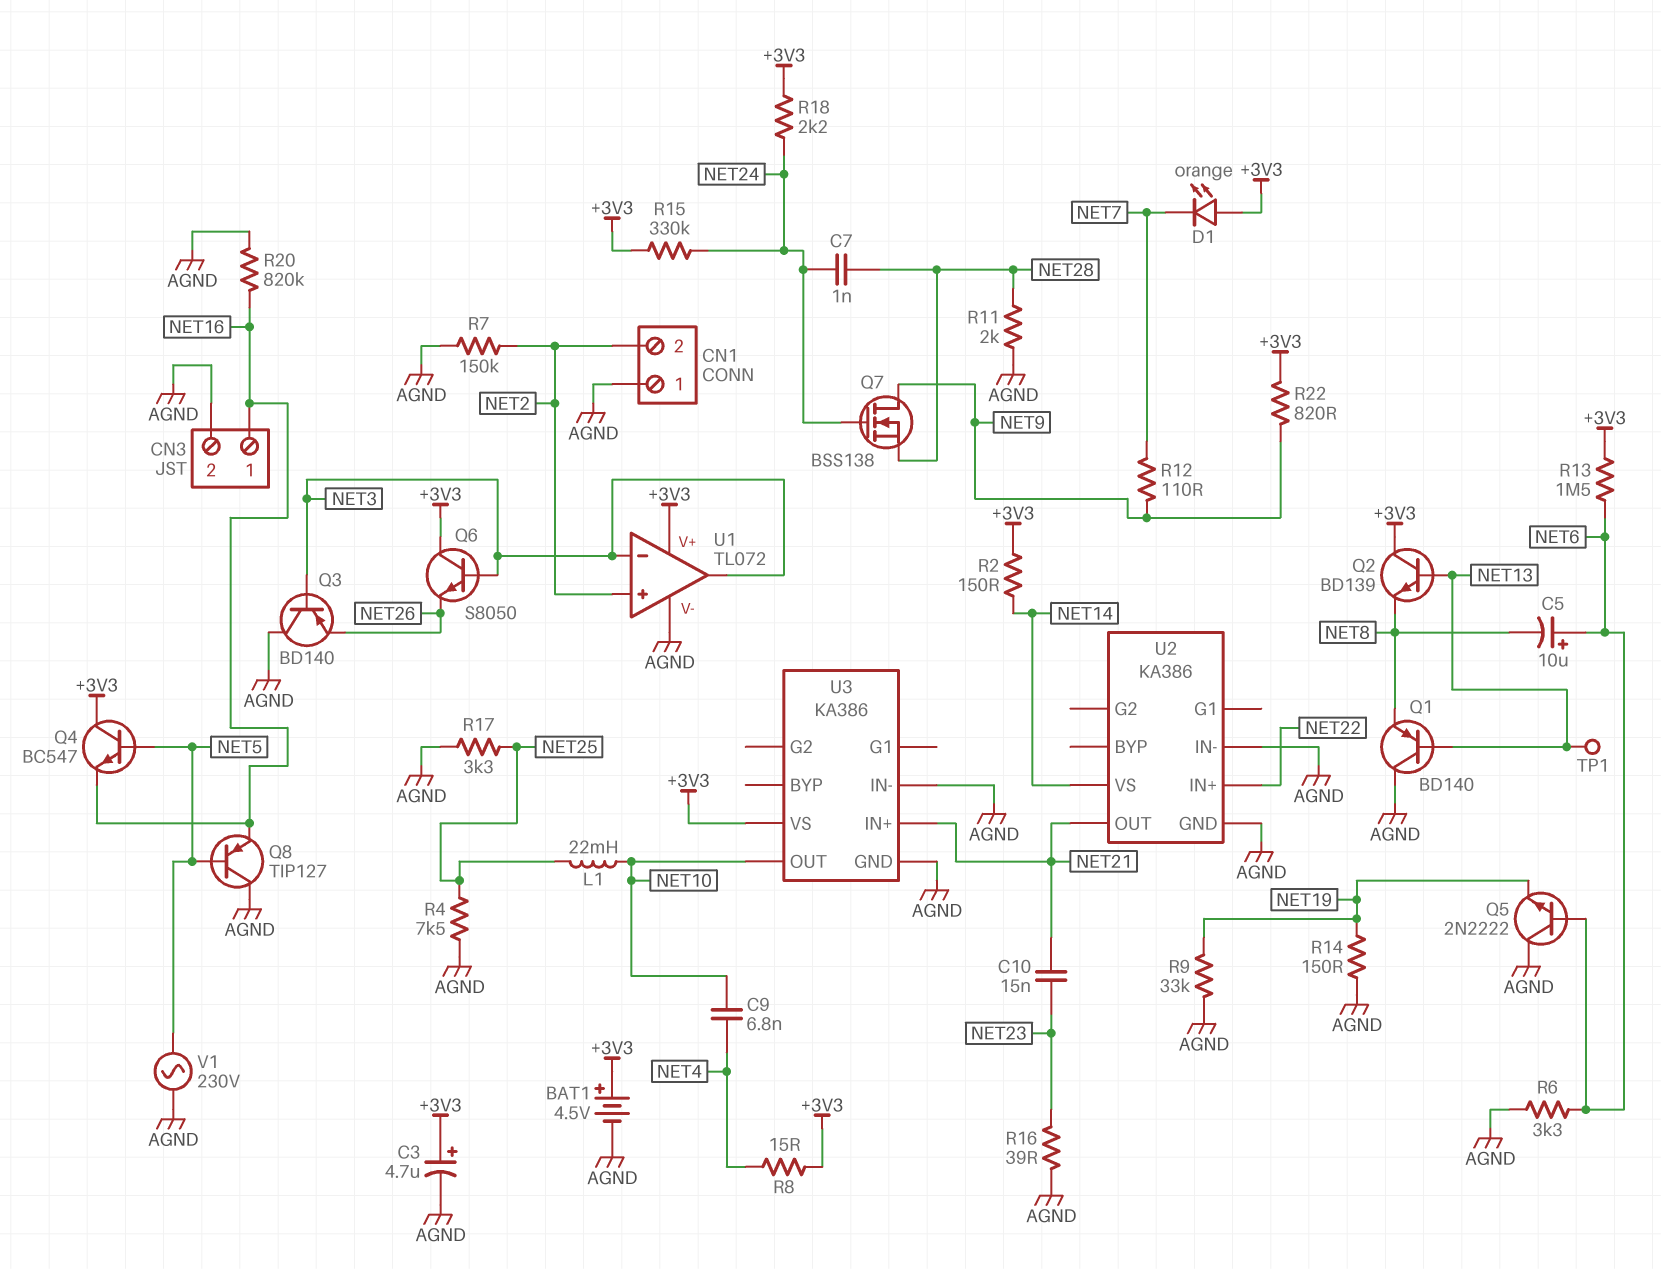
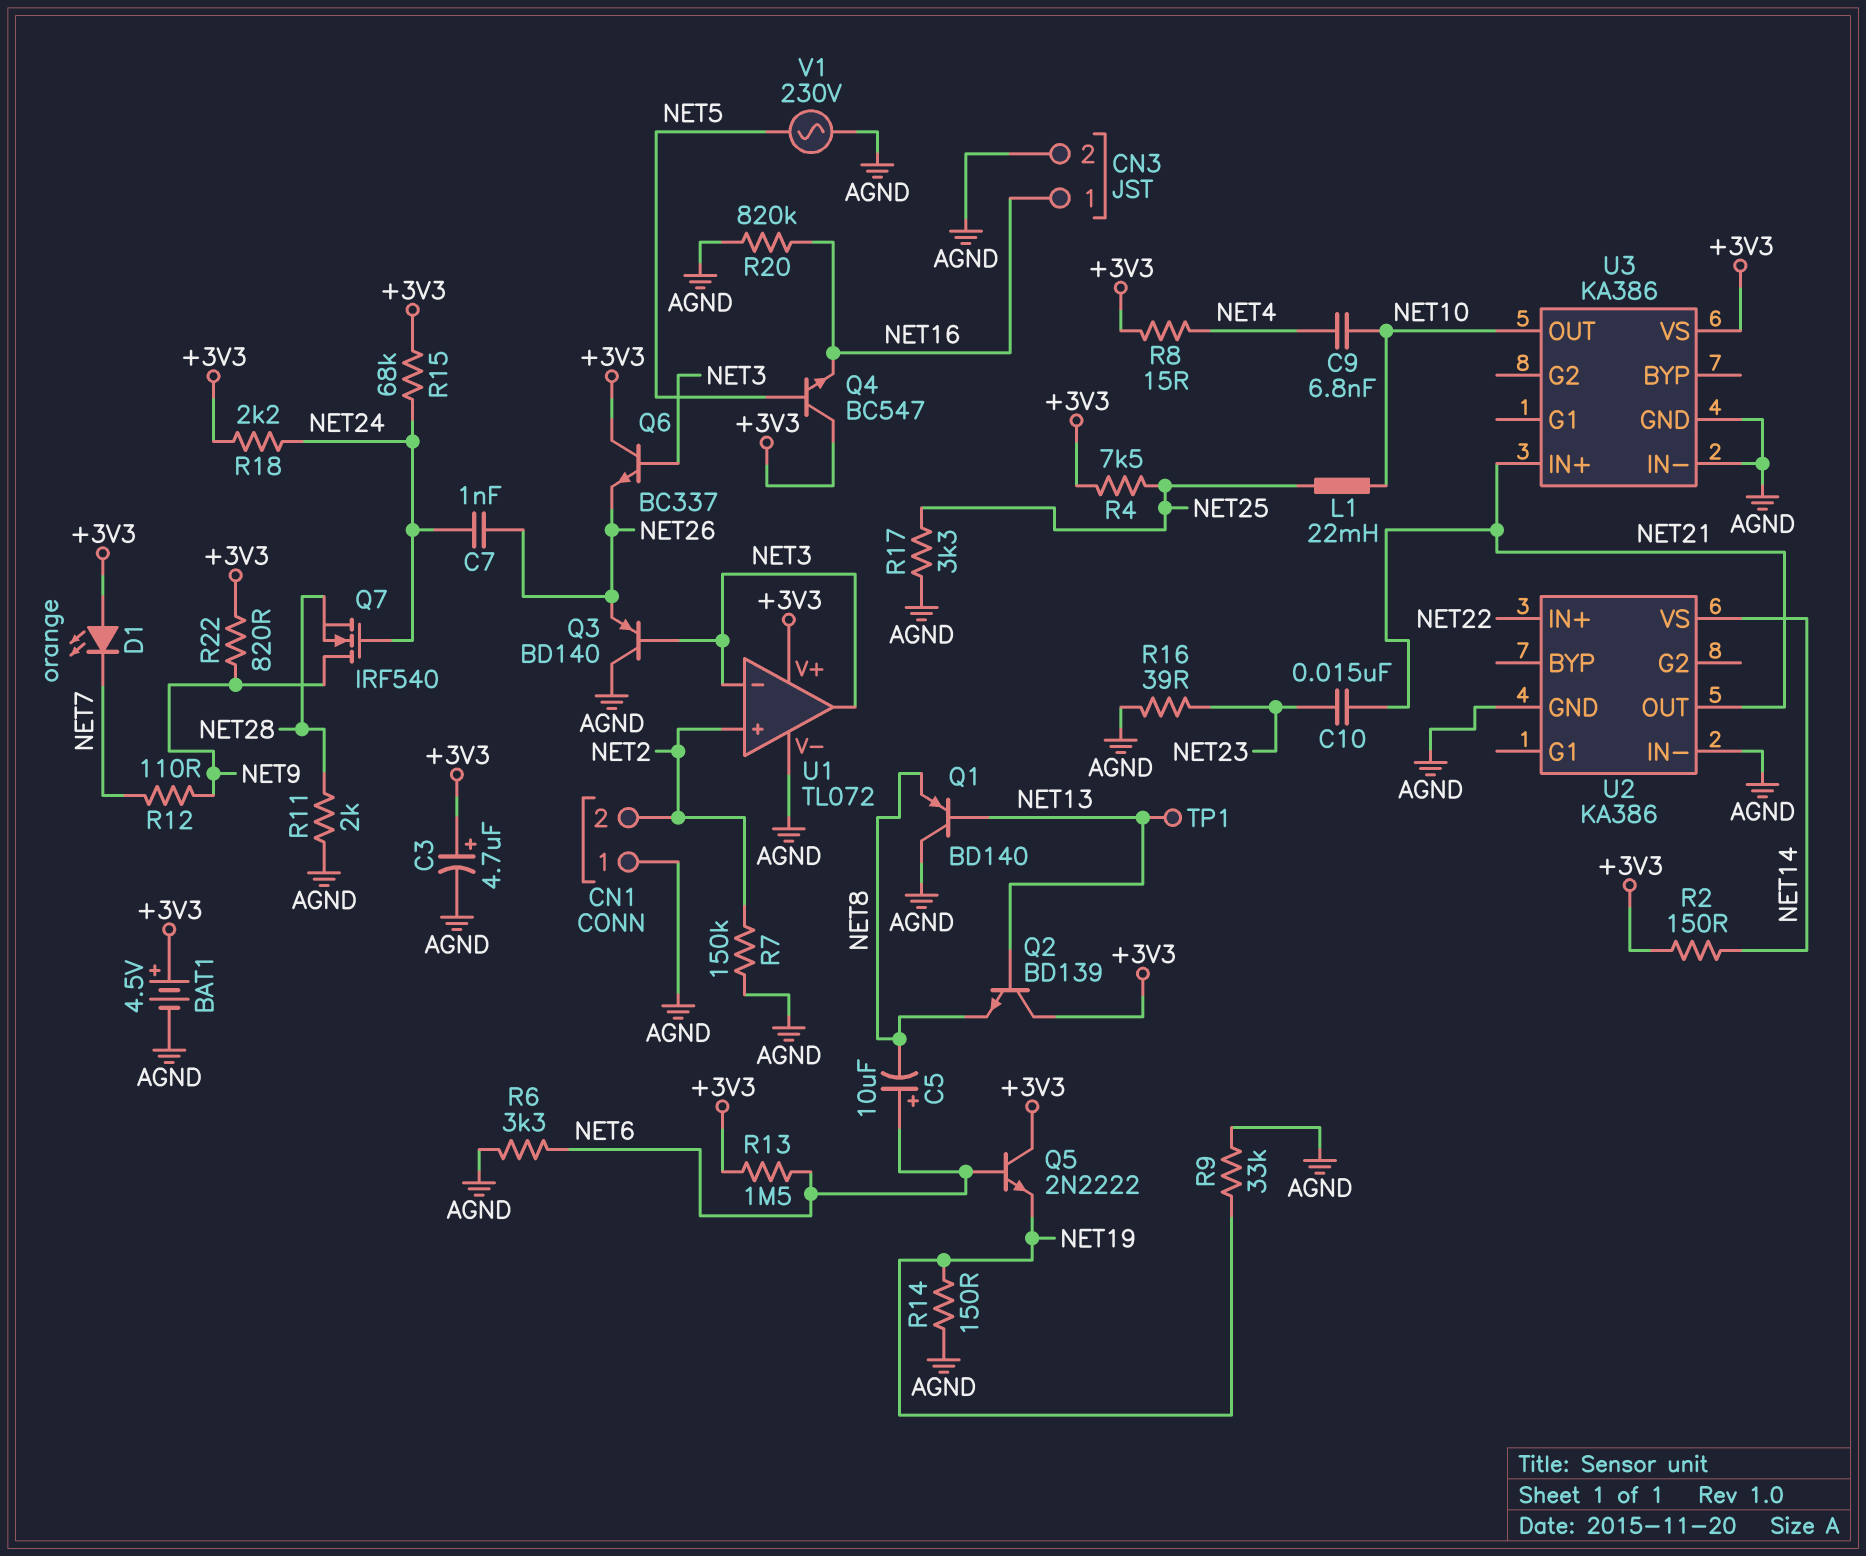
C7: 1nF (NET24, NET28) -> 1nF (NET24, NET26)
Q5: NPN 2N2222 (B NET6, C AGND, E NET19) -> NPN 2N2222 (B NET6, C +3V3, E NET19)
Q6: NPN S8050 (B NET3, C +3V3, E NET26) -> NPN BC337 (B NET3, C +3V3, E NET26)
Q7: NMOS BSS138 (G NET24, D NET9, S NET28) -> NMOS IRF540 (G NET24, D NET9, S NET28)
Q8: PNP TIP127 (B NET5, C AGND, E NET16) -> none
R4: 7.5k (AGND, NET25) -> 7.5k (+3V3, NET25)
R15: 330k (+3V3, NET24) -> 68k (+3V3, NET24)

